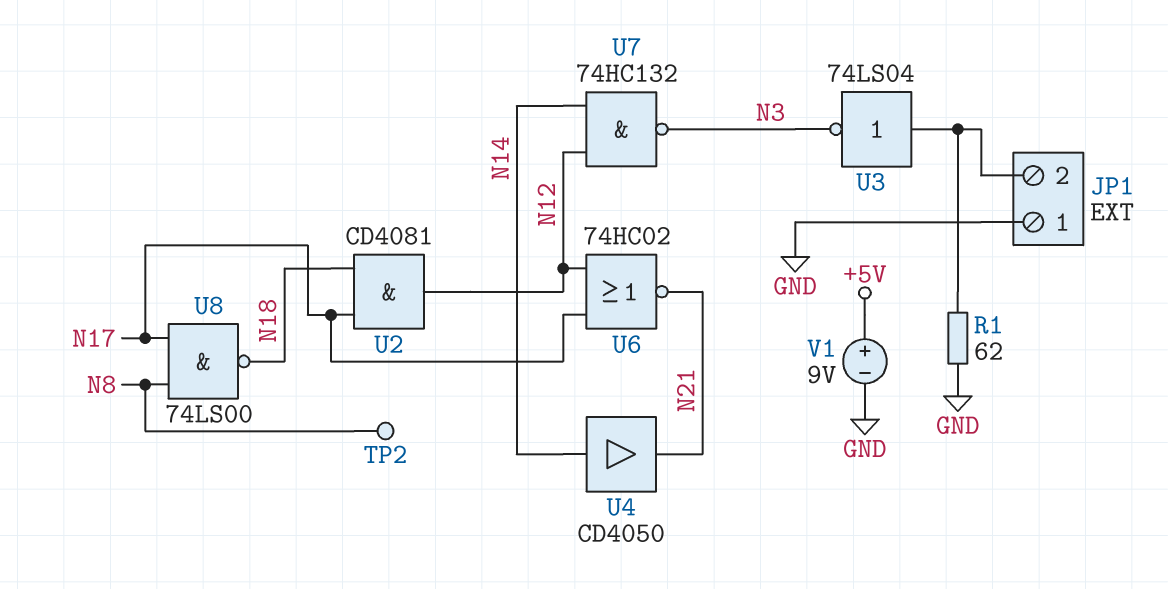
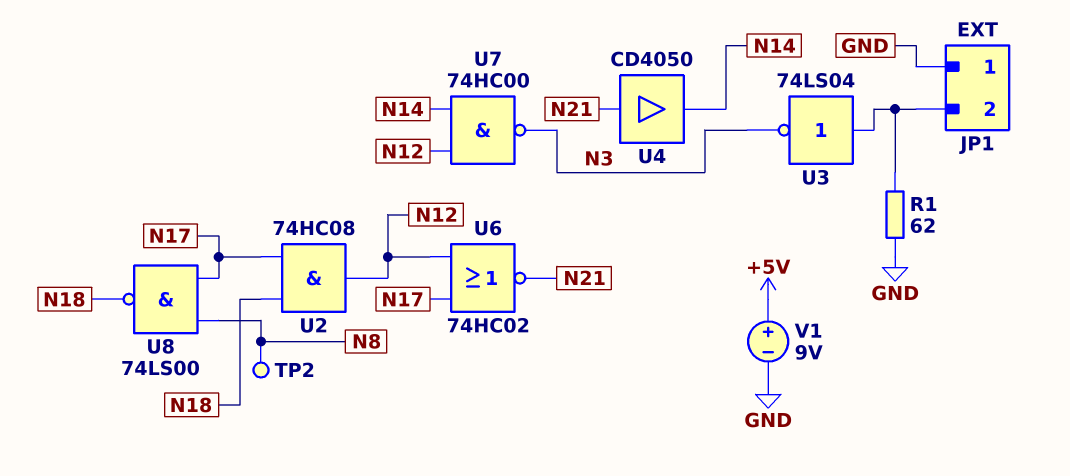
U2: AND CD4081 (in N17, in N18, out N12) -> AND 74HC08 (in N17, in N18, out N12)
U4: buffer CD4050 (in N14, out N21) -> buffer CD4050 (in N21, out N14)
U7: NAND 74HC132 (in N12, in N14, out N3) -> NAND 74HC00 (in N12, in N14, out N3)

